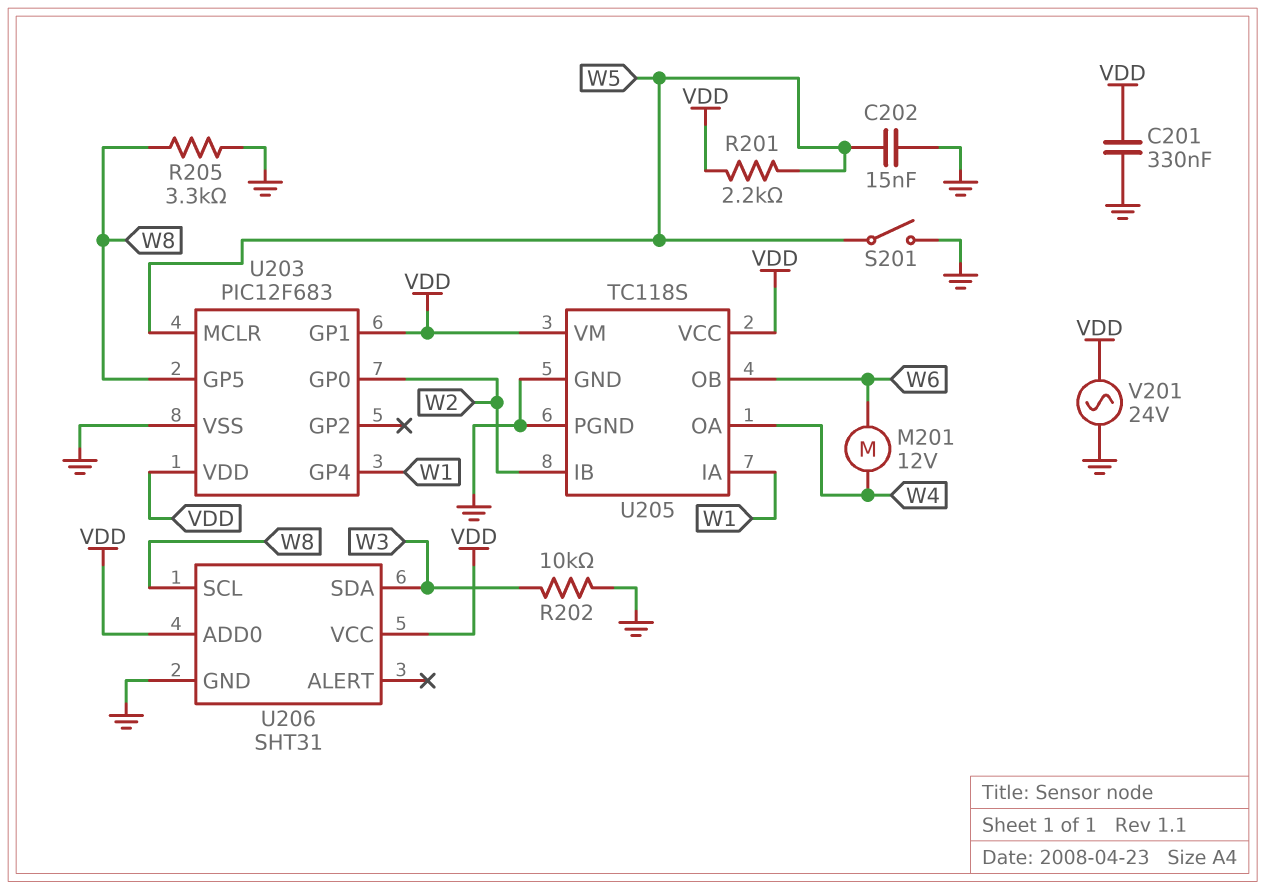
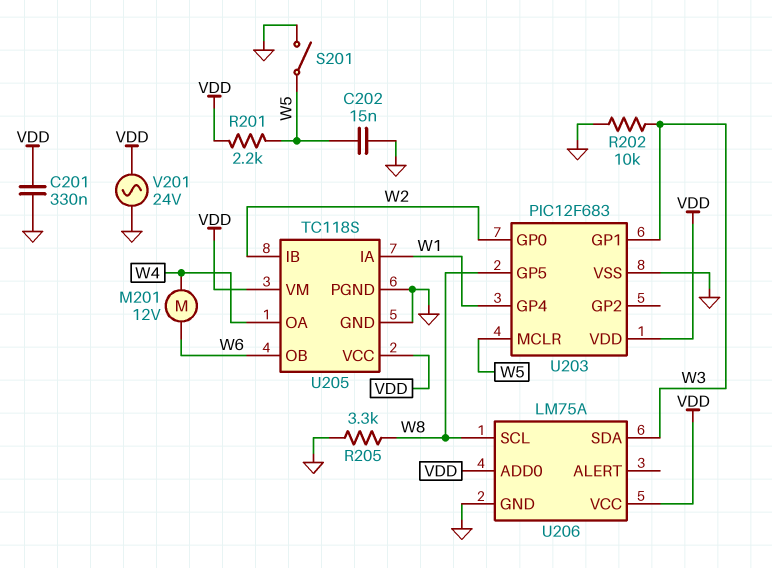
U203 pin GP1: VDD -> W3
U206: SHT31 -> LM75A

